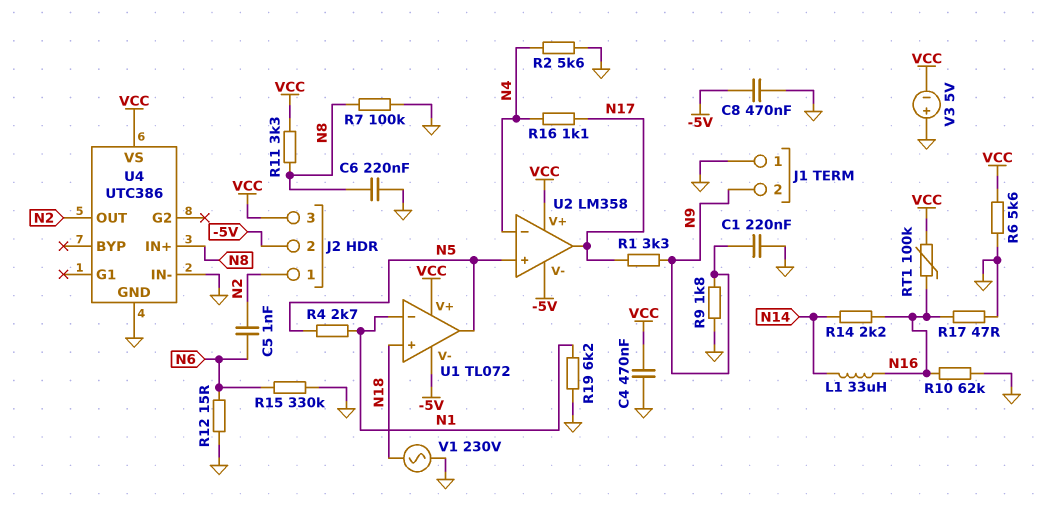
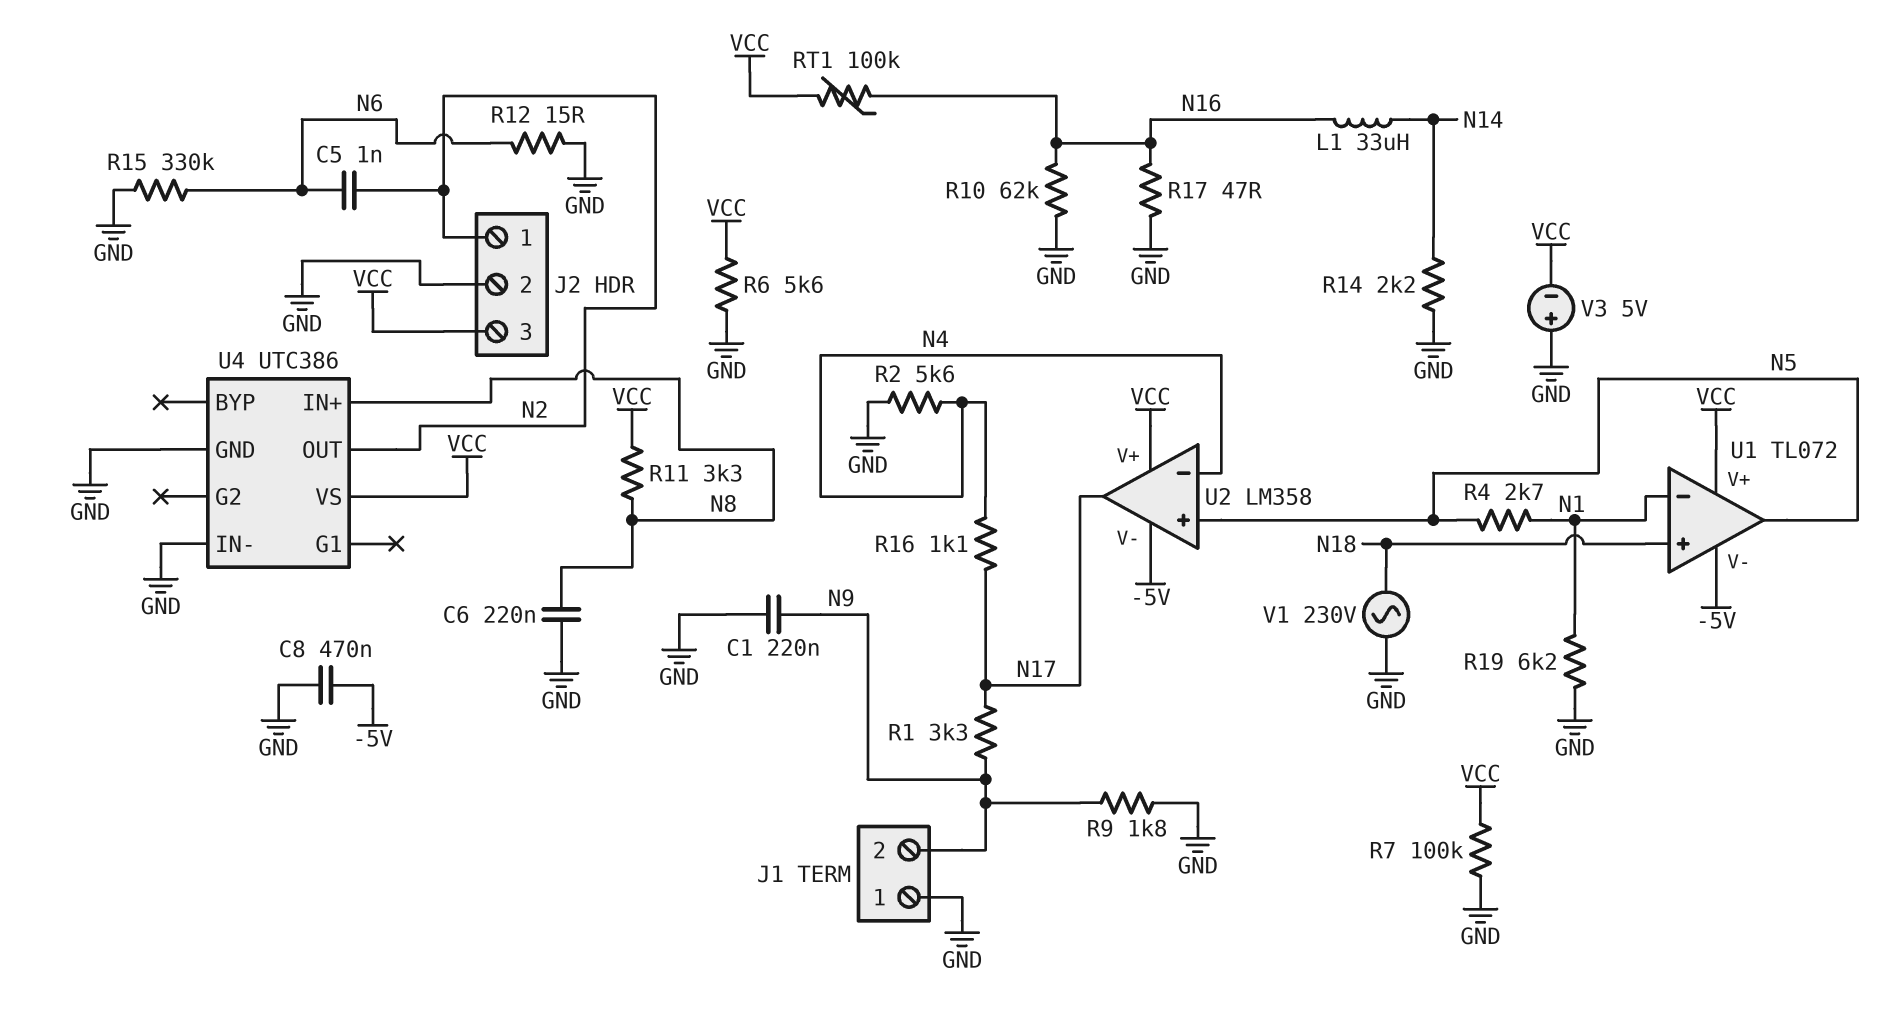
C4: 470nF (GND, VCC) -> none
J2 pin 2: -5V -> GND
R7: 100k (GND, N8) -> 100k (GND, VCC)
R14: 2.2k (N14, N16) -> 2.2k (GND, N14)

